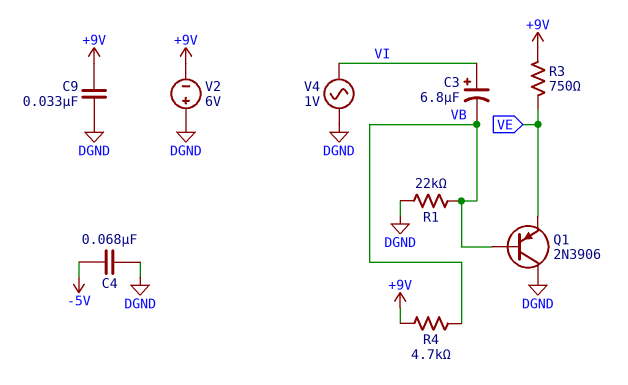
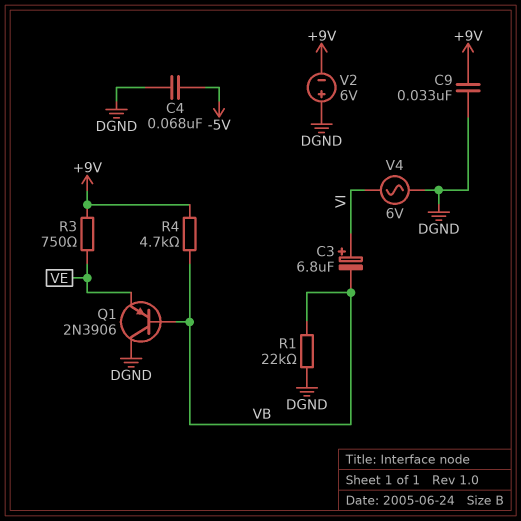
V4: AC 1V (DGND, VI) -> AC 6V (DGND, VI)

